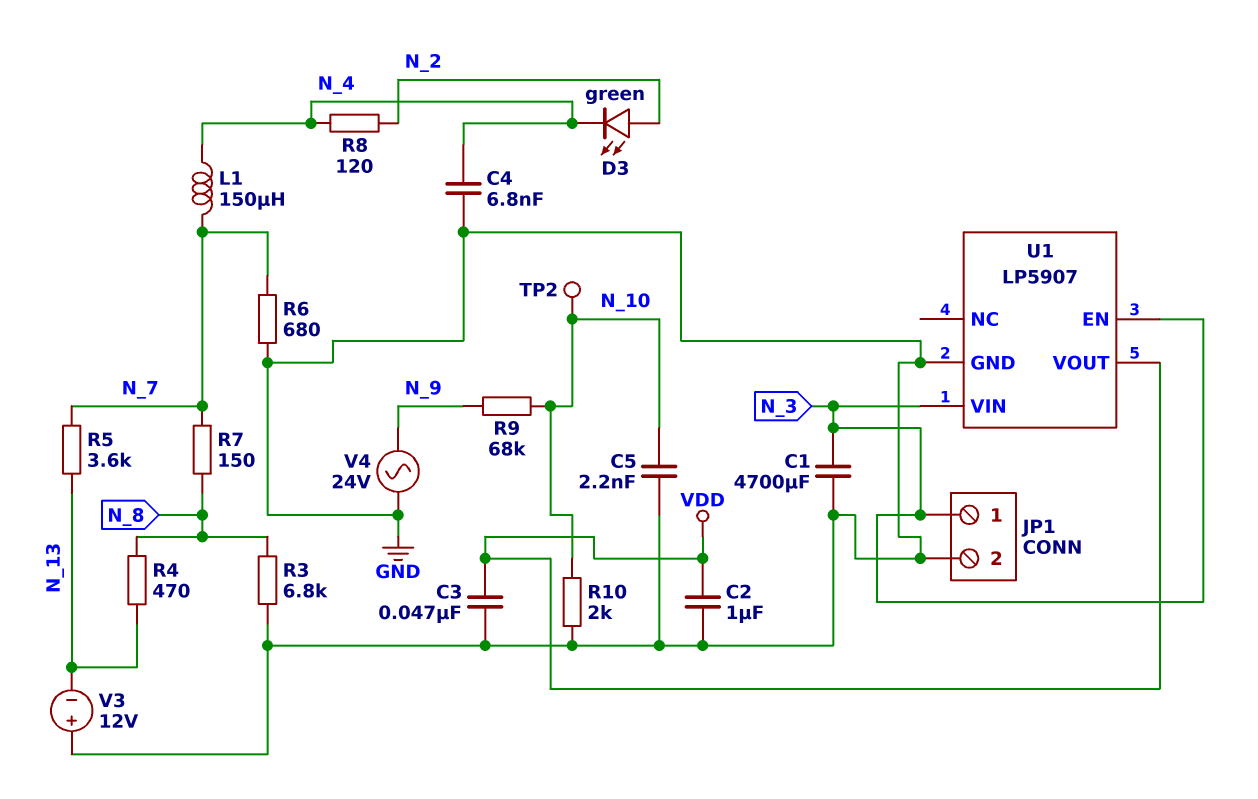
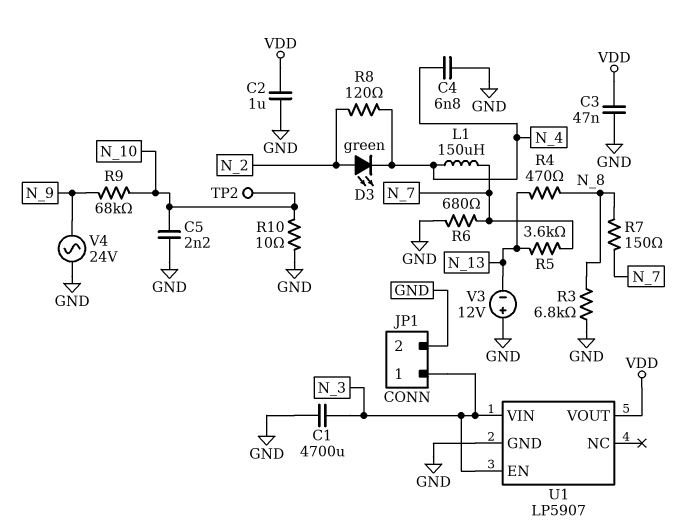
R10: 2k (GND, N_10) -> 10 (GND, N_10)

